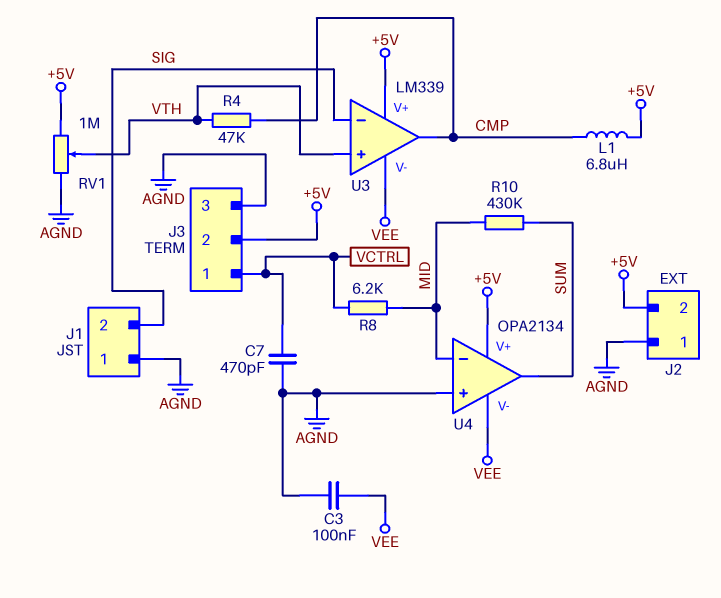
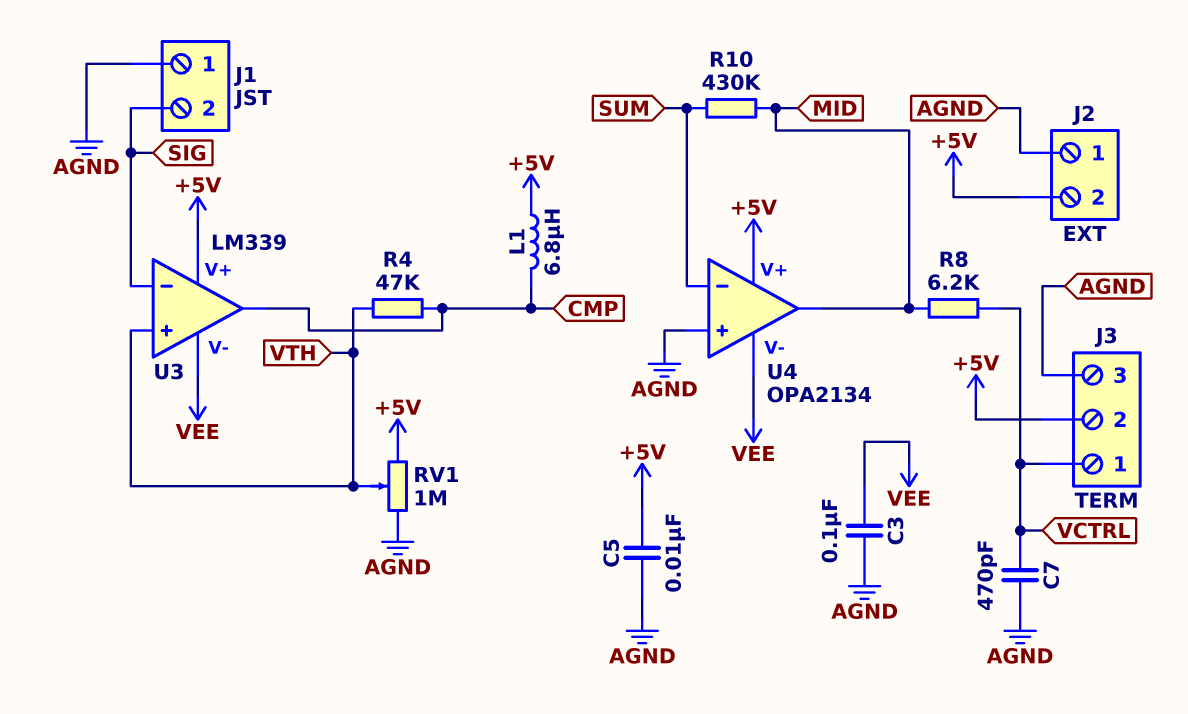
C5: none -> 10nF (+5V, AGND)
U4 pin in-: MID -> SUM
U4 pin out: SUM -> MID

